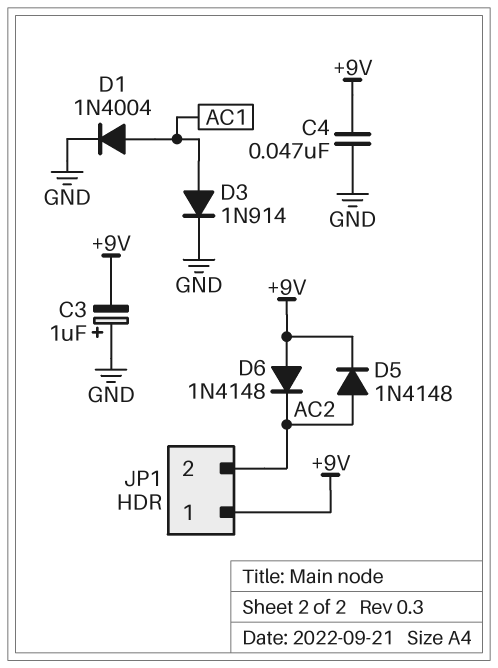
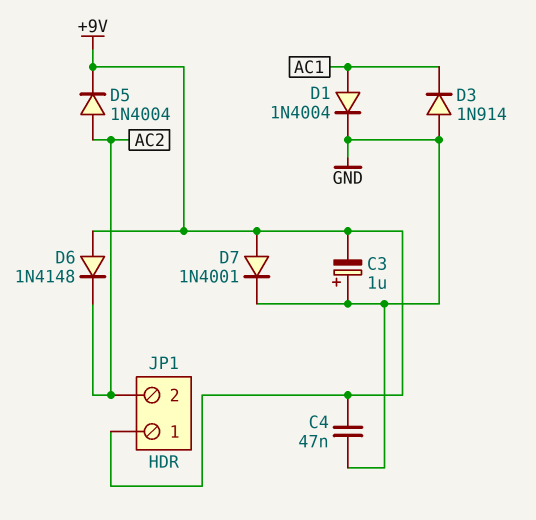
D3: diode 1N914 (A AC1, K GND) -> diode 1N914 (A GND, K AC1)
D5: diode 1N4148 (A AC2, K +9V) -> diode 1N4004 (A AC2, K +9V)
D7: none -> diode 1N4001 (A +9V, K GND)

